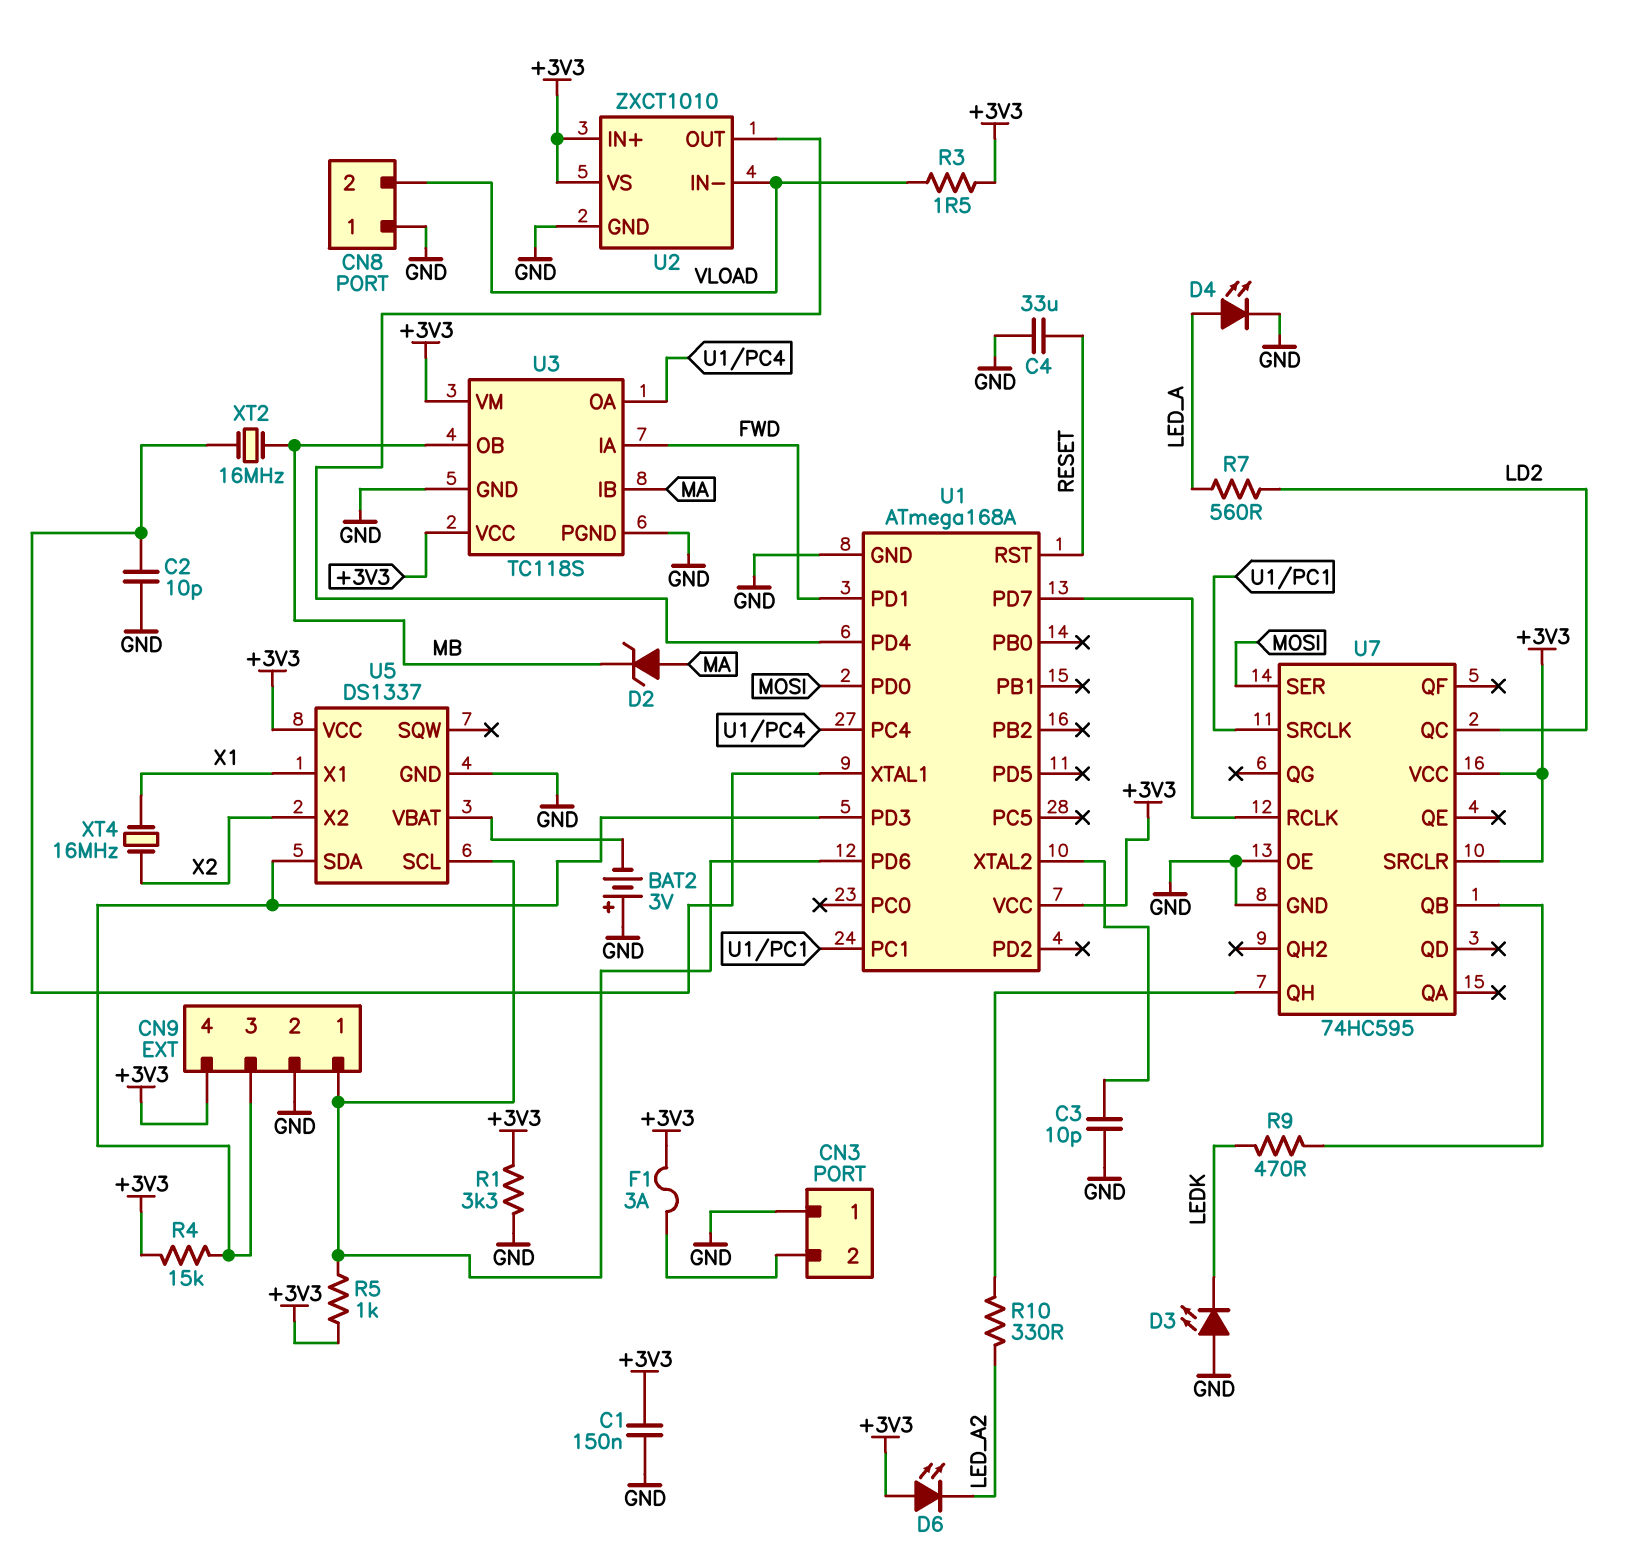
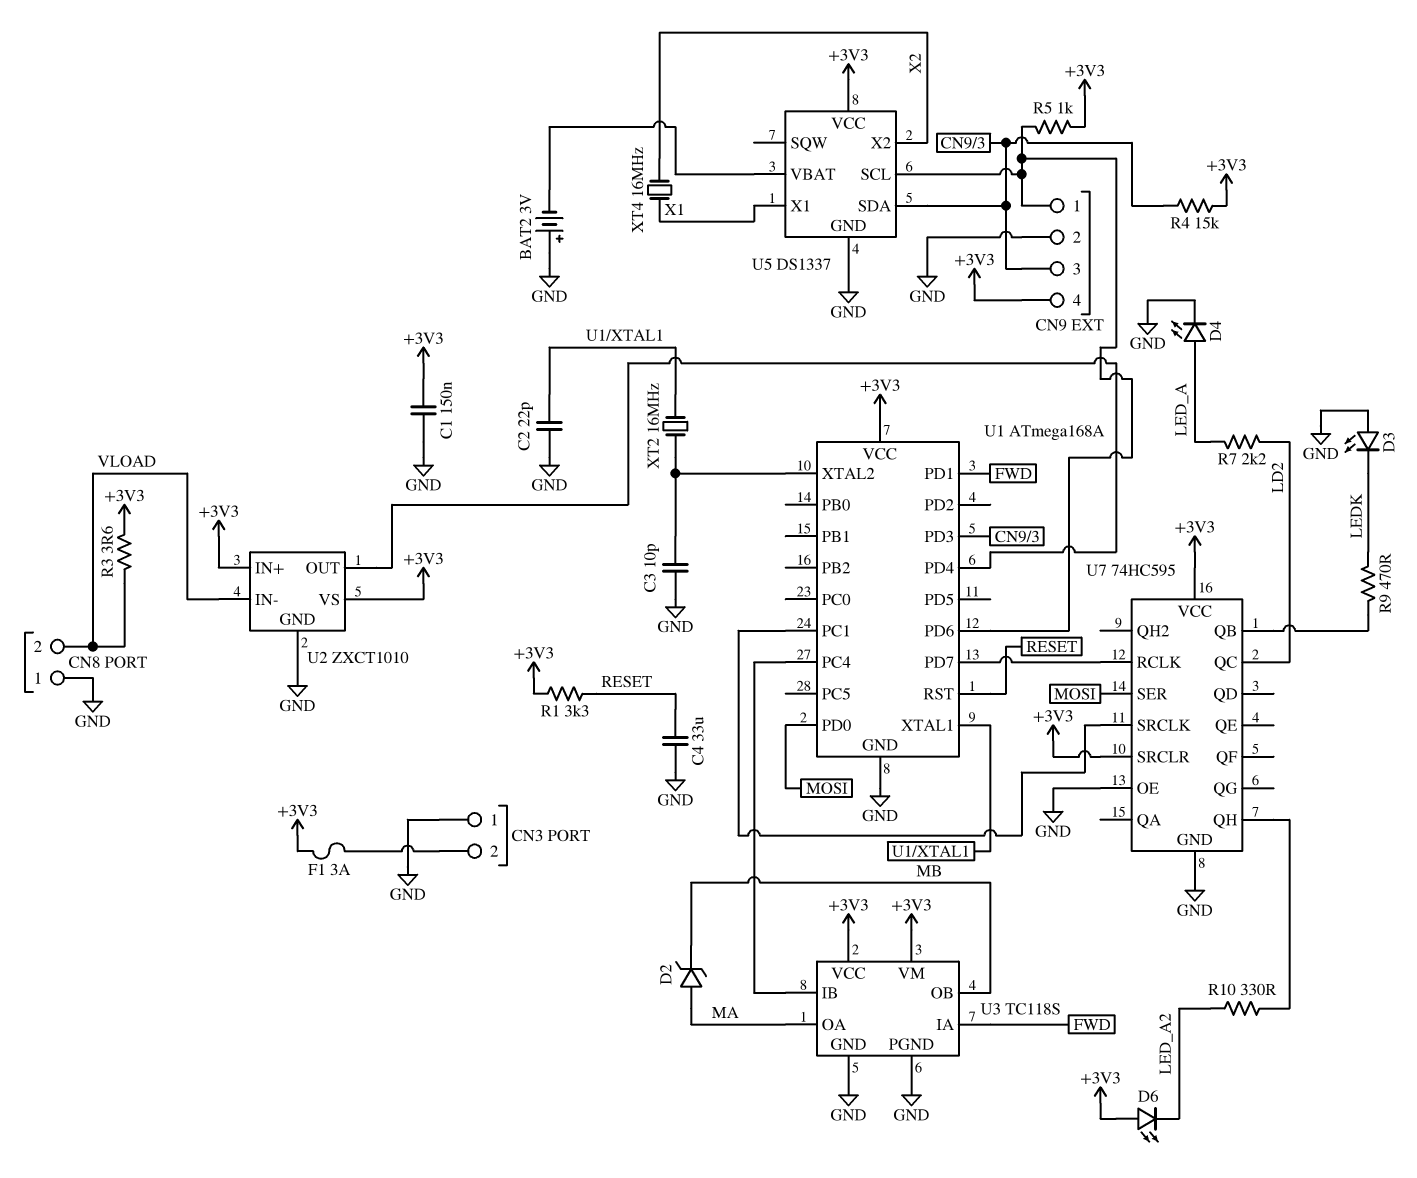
C2: 10pF (GND, U1/XTAL1) -> 22pF (GND, U1/XTAL1)
R1: 3.3k (+3V3, GND) -> 3.3k (+3V3, RESET)
R3: 1.5 (+3V3, VLOAD) -> 3.6 (+3V3, VLOAD)
R7: 560 (LD2, LED_A) -> 2.2k (LD2, LED_A)
U3 pin IB: MA -> U1/PC4
U3 pin OA: U1/PC4 -> MA
XT2: 16MHz (MB, U1/XTAL1) -> 16MHz (U1/XTAL1, U1/XTAL2)

